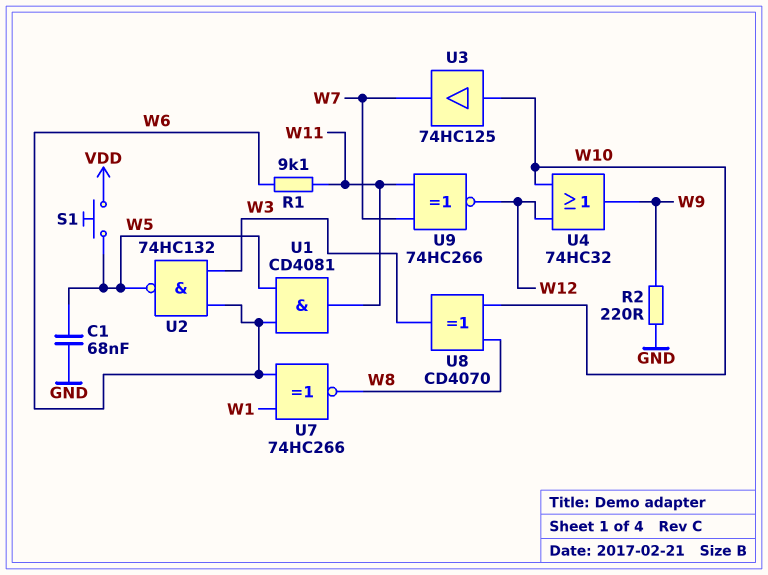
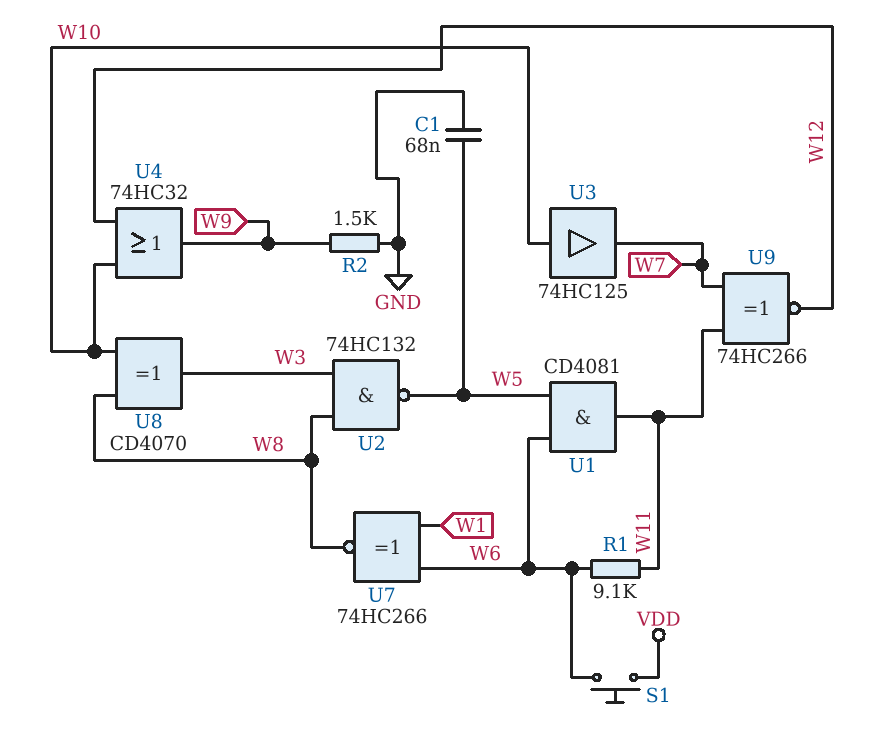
R2: 220 (GND, W9) -> 1.5k (GND, W9)
S1: button (VDD, W5) -> button (VDD, W6)
U2: NAND 74HC132 (in W3, in W6, out W5) -> NAND 74HC132 (in W3, in W8, out W5)

